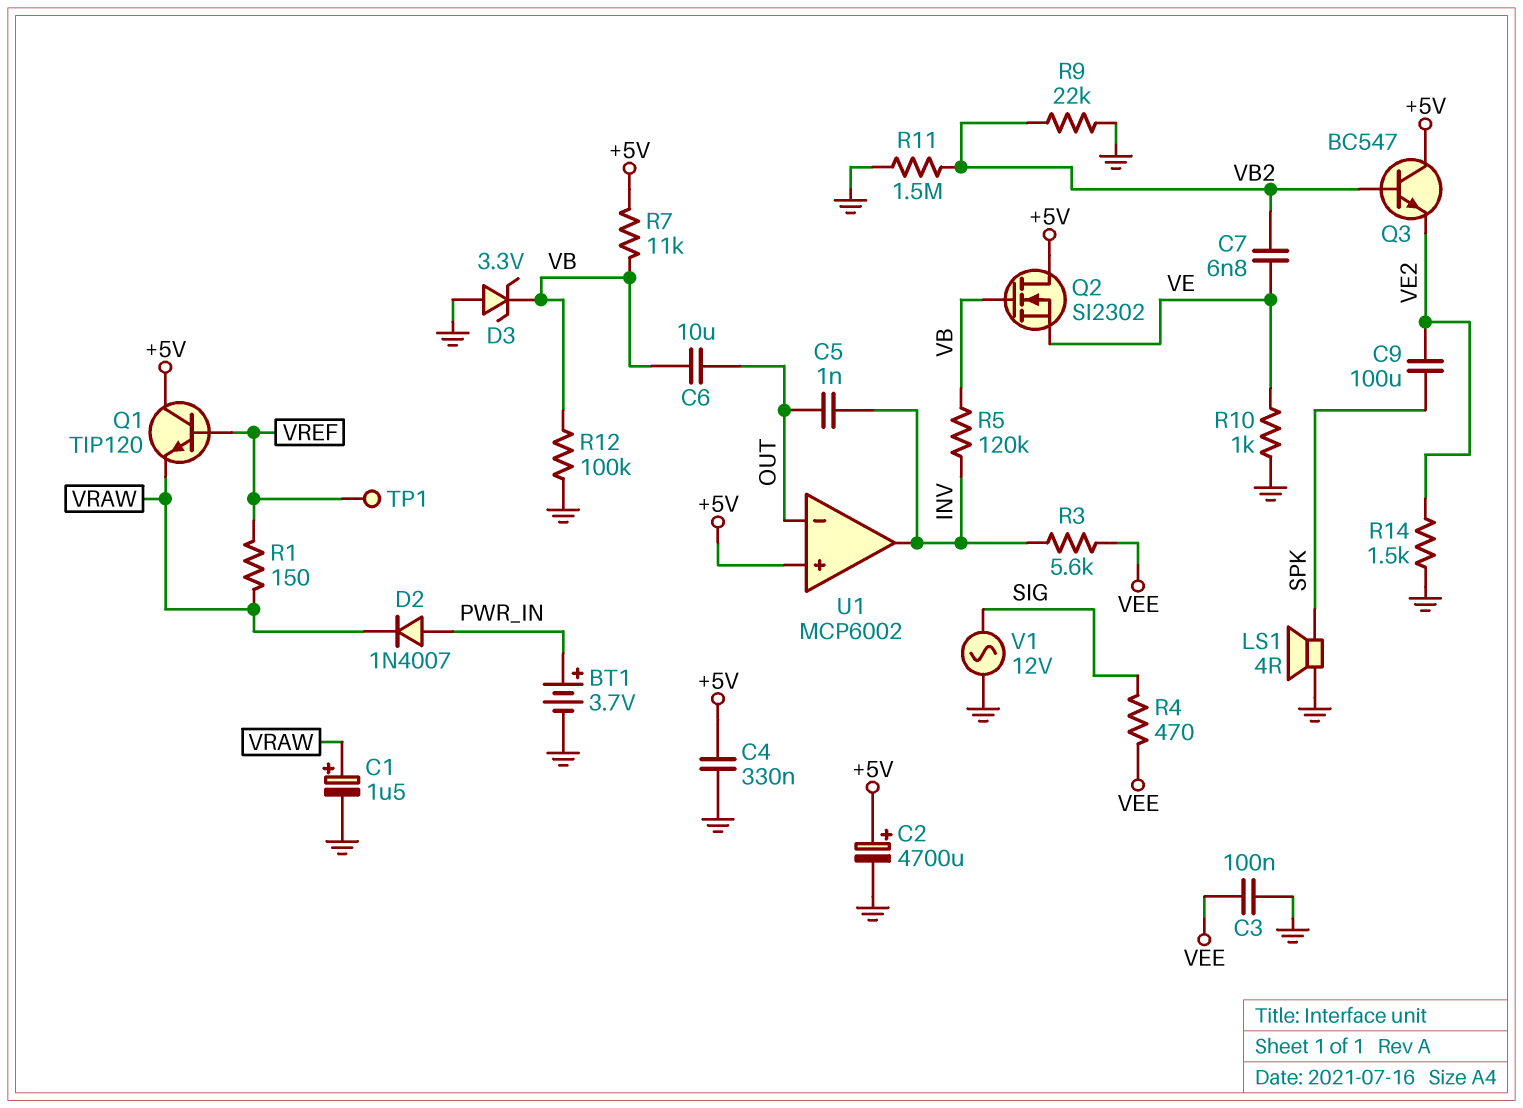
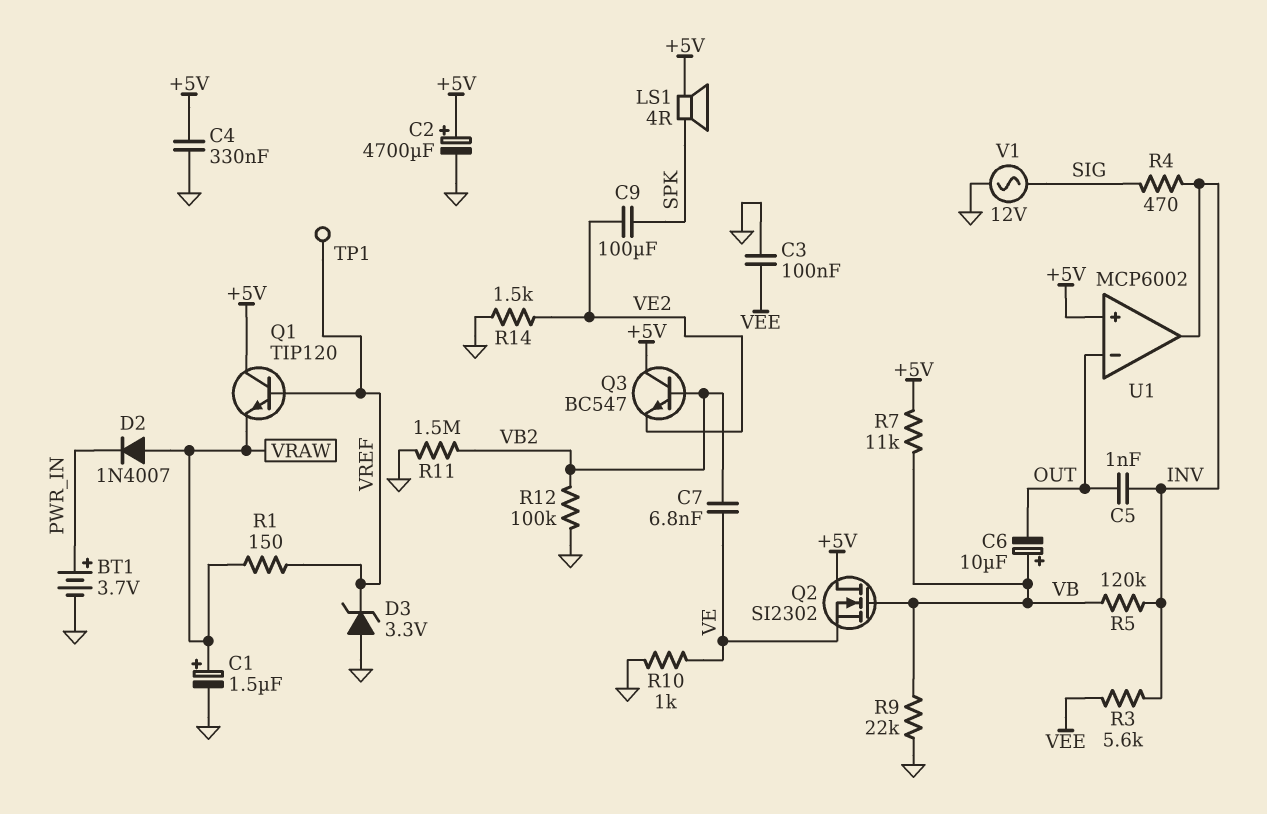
C6: 10uF (OUT, VB) -> 10uF (plus VB, minus OUT)
D2: diode 1N4007 (A PWR_IN, K VRAW) -> diode 1N4007 (A VRAW, K PWR_IN)
D3: zener 3.3V (A GND, K VB) -> zener 3.3V (A GND, K VREF)
LS1: speaker 4R (GND, SPK) -> speaker 4R (+5V, SPK)
R4: 470 (SIG, VEE) -> 470 (INV, SIG)
R9: 22k (GND, VB2) -> 22k (GND, VB)
R12: 100k (GND, VB) -> 100k (GND, VB2)

